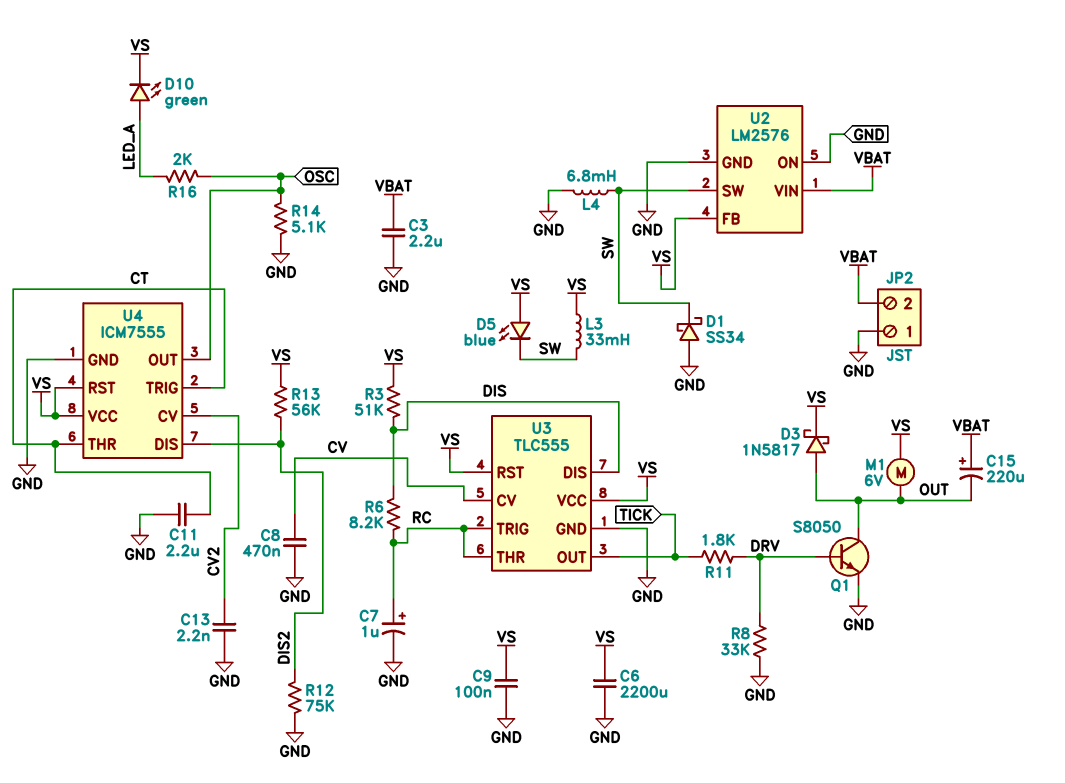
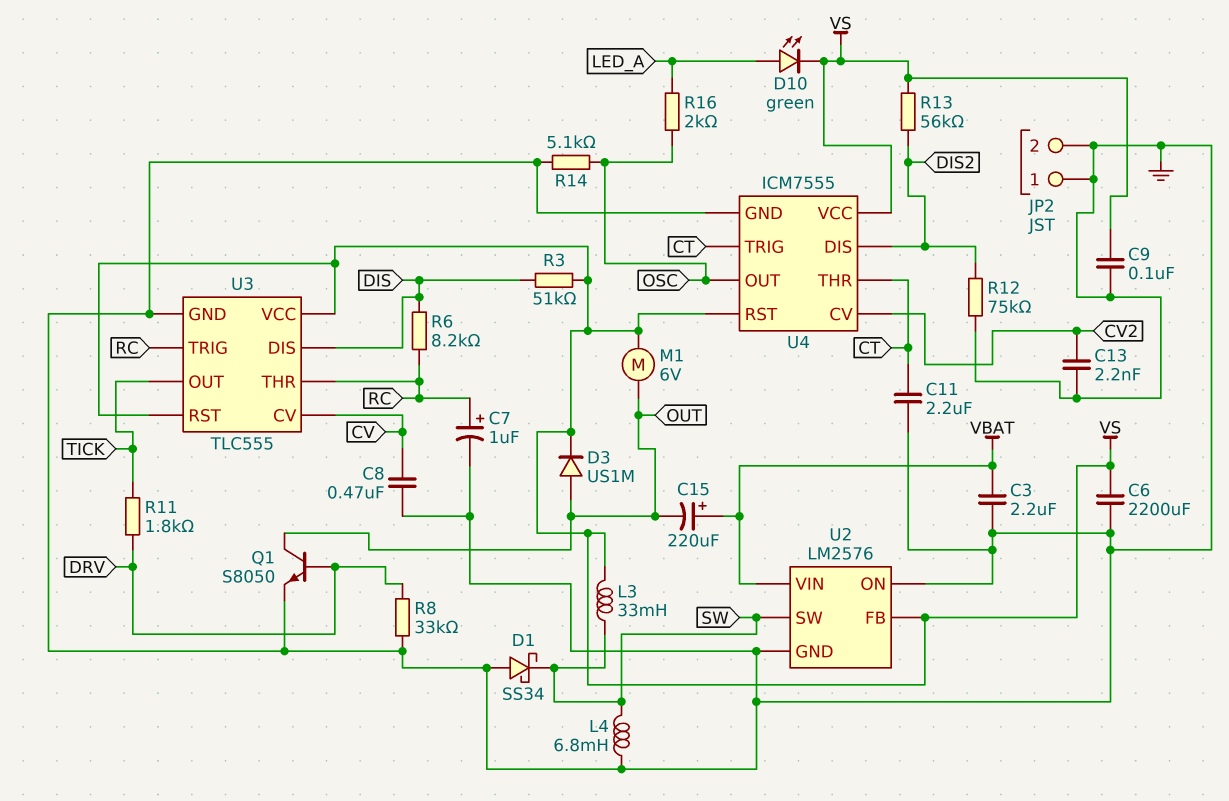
D3: schottky 1N5817 (A OUT, K VS) -> diode US1M (A OUT, K VS)
D5: LED blue (A VS, K SW) -> none
JP2 pin 2: VBAT -> GND

